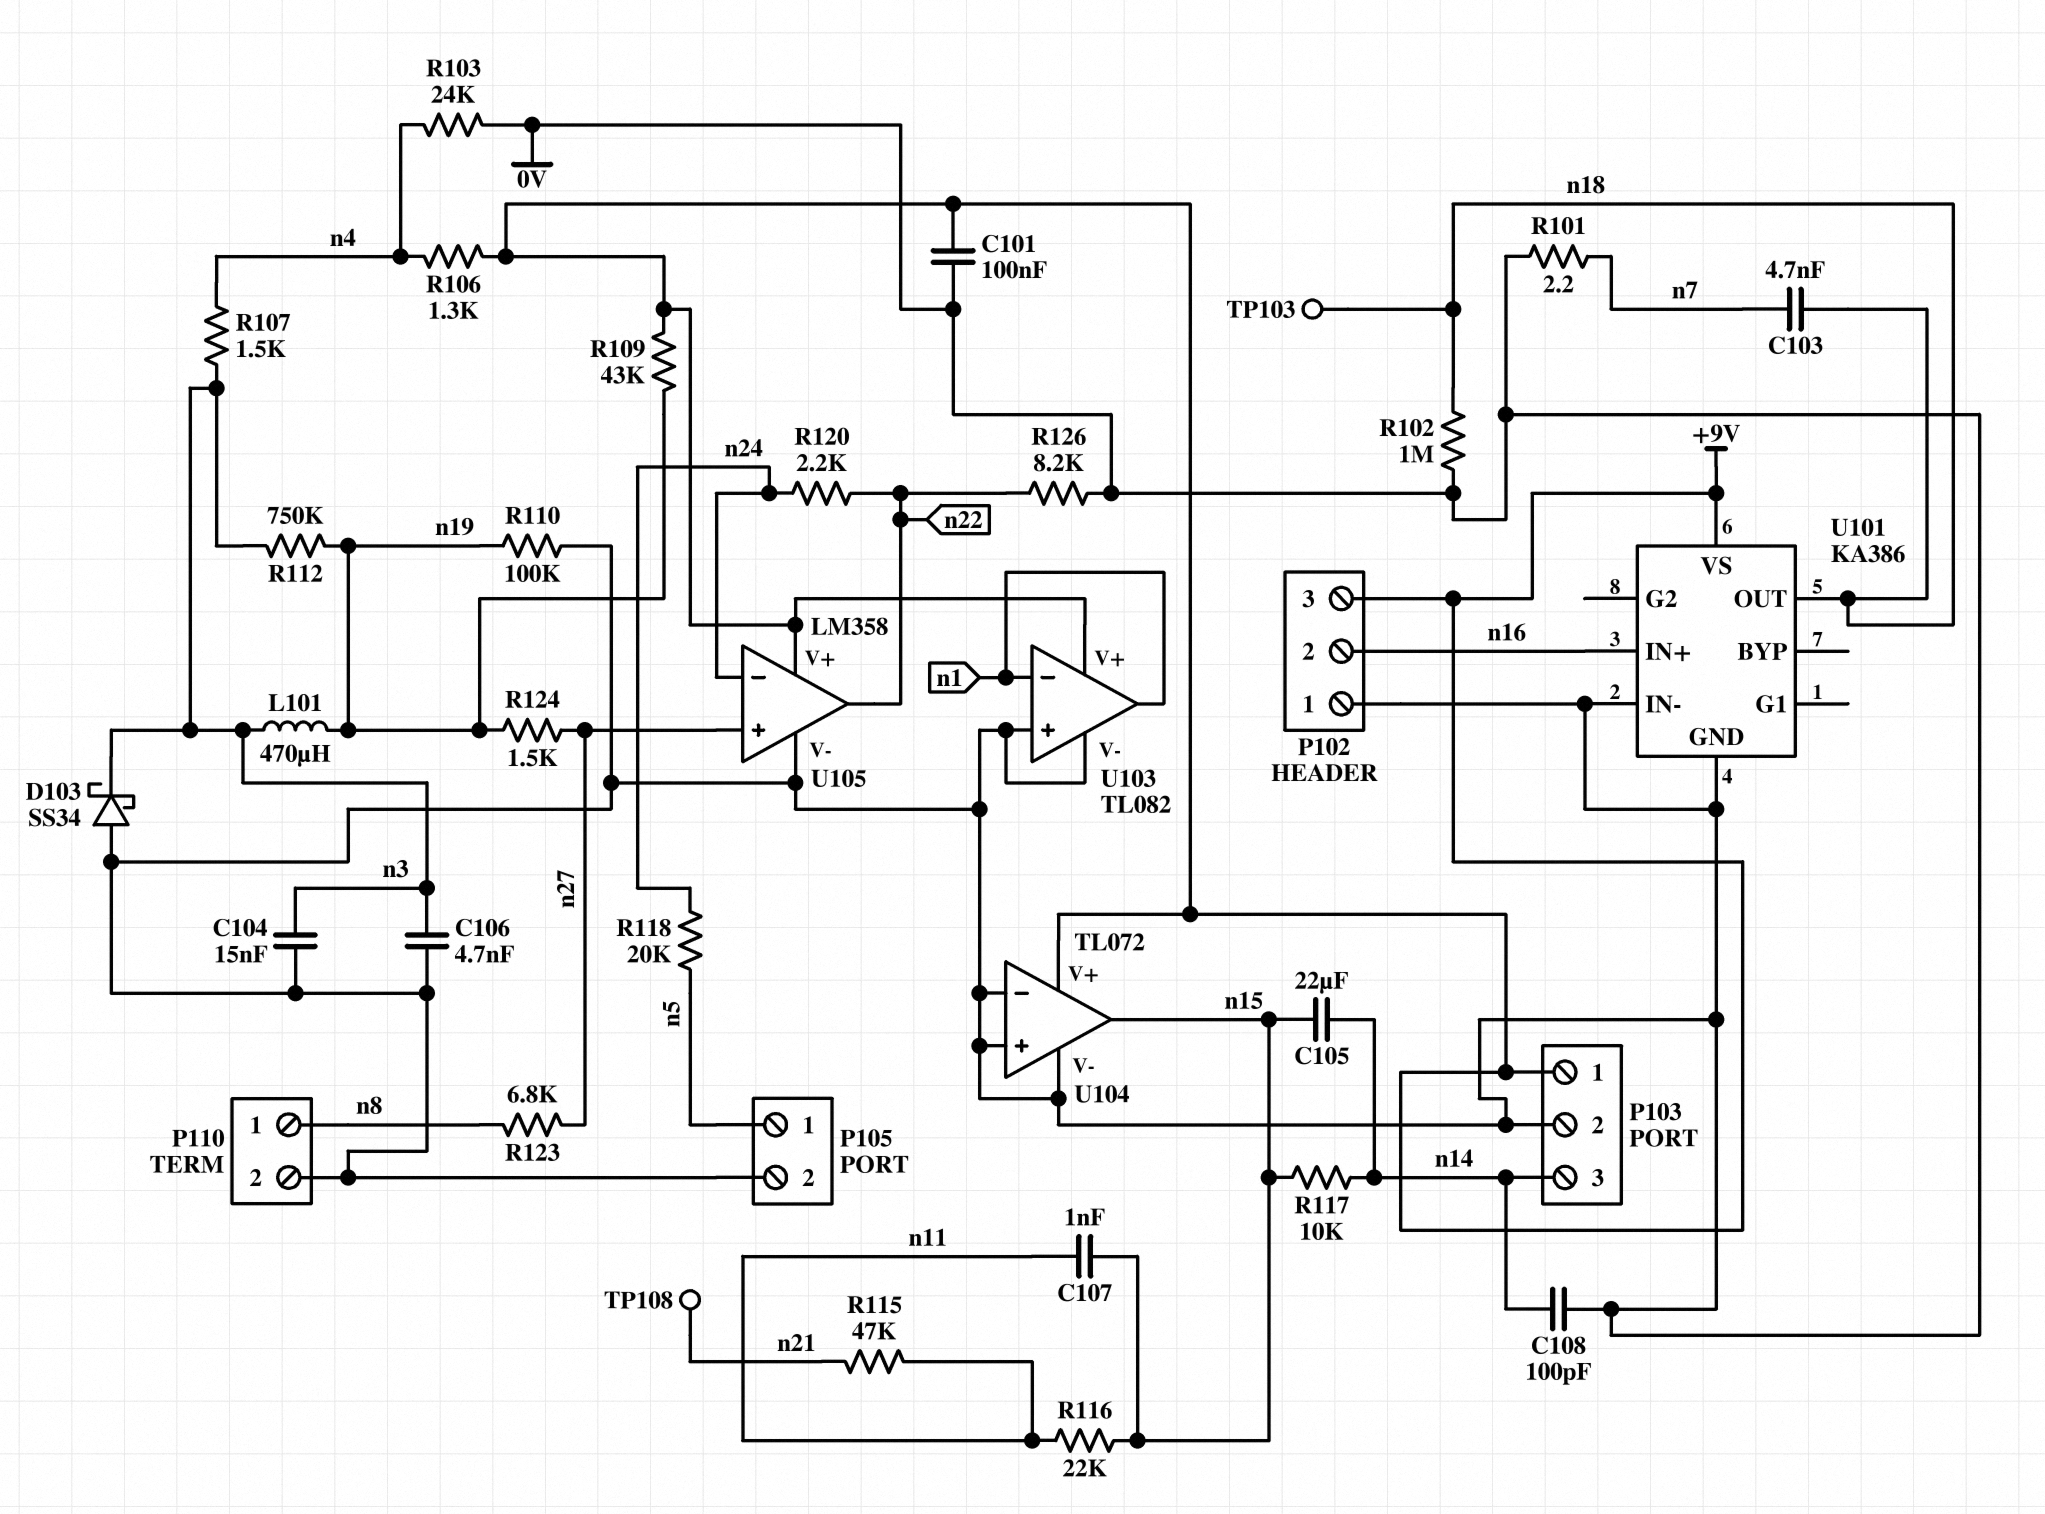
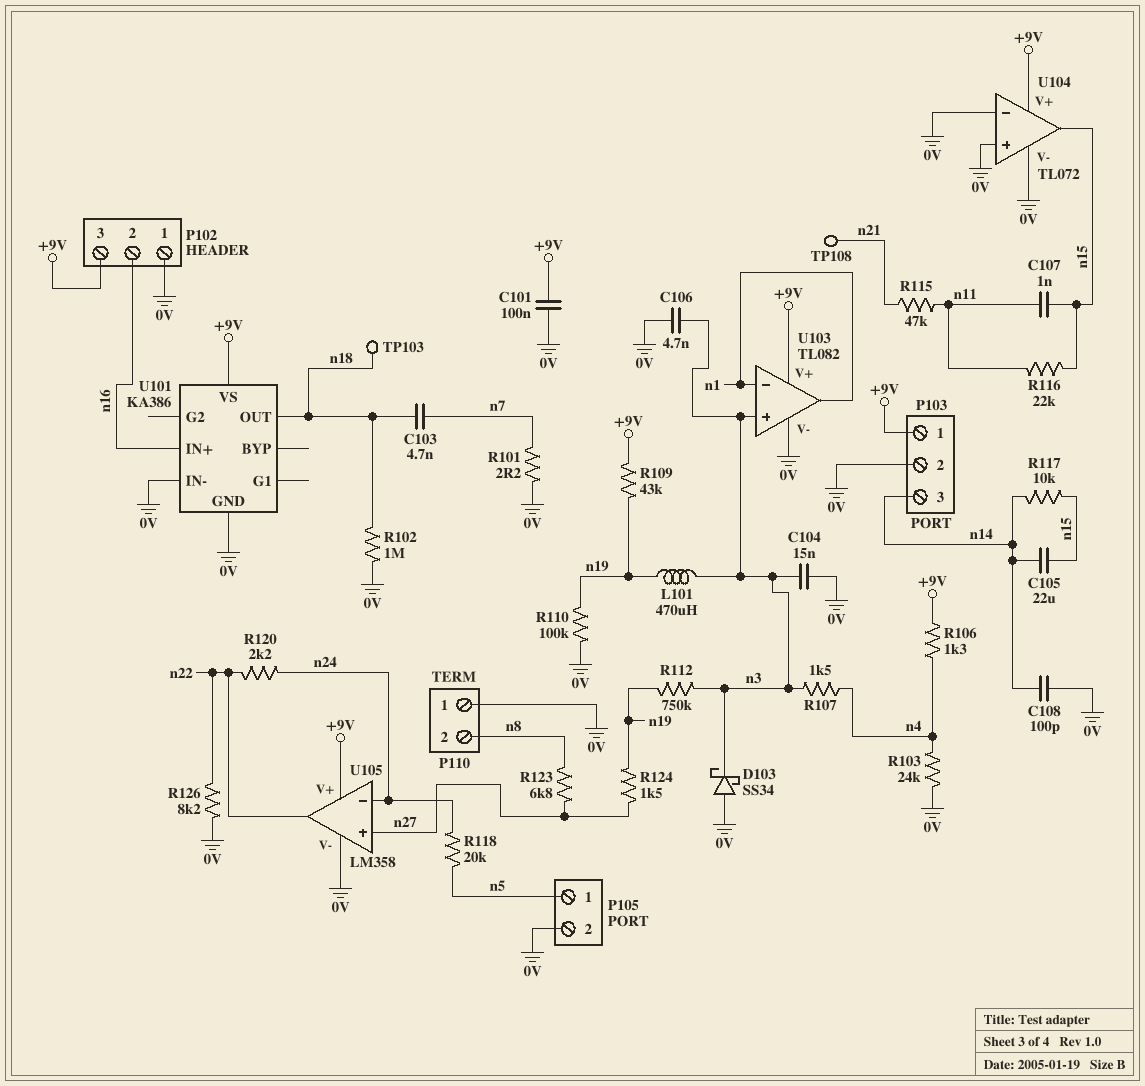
P110 pin 1: n8 -> 0V
P110 pin 2: 0V -> n8
U103 pin in+: 0V -> n3

